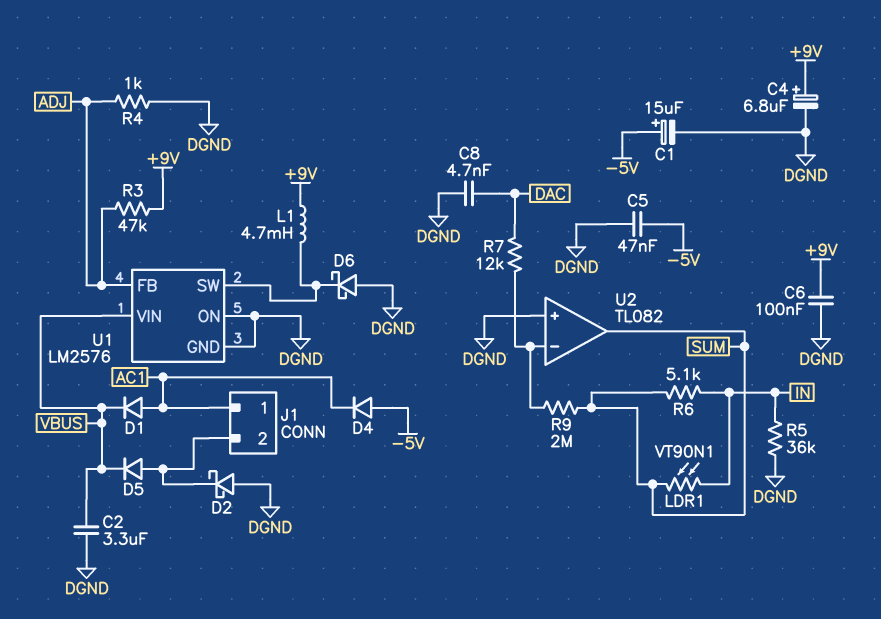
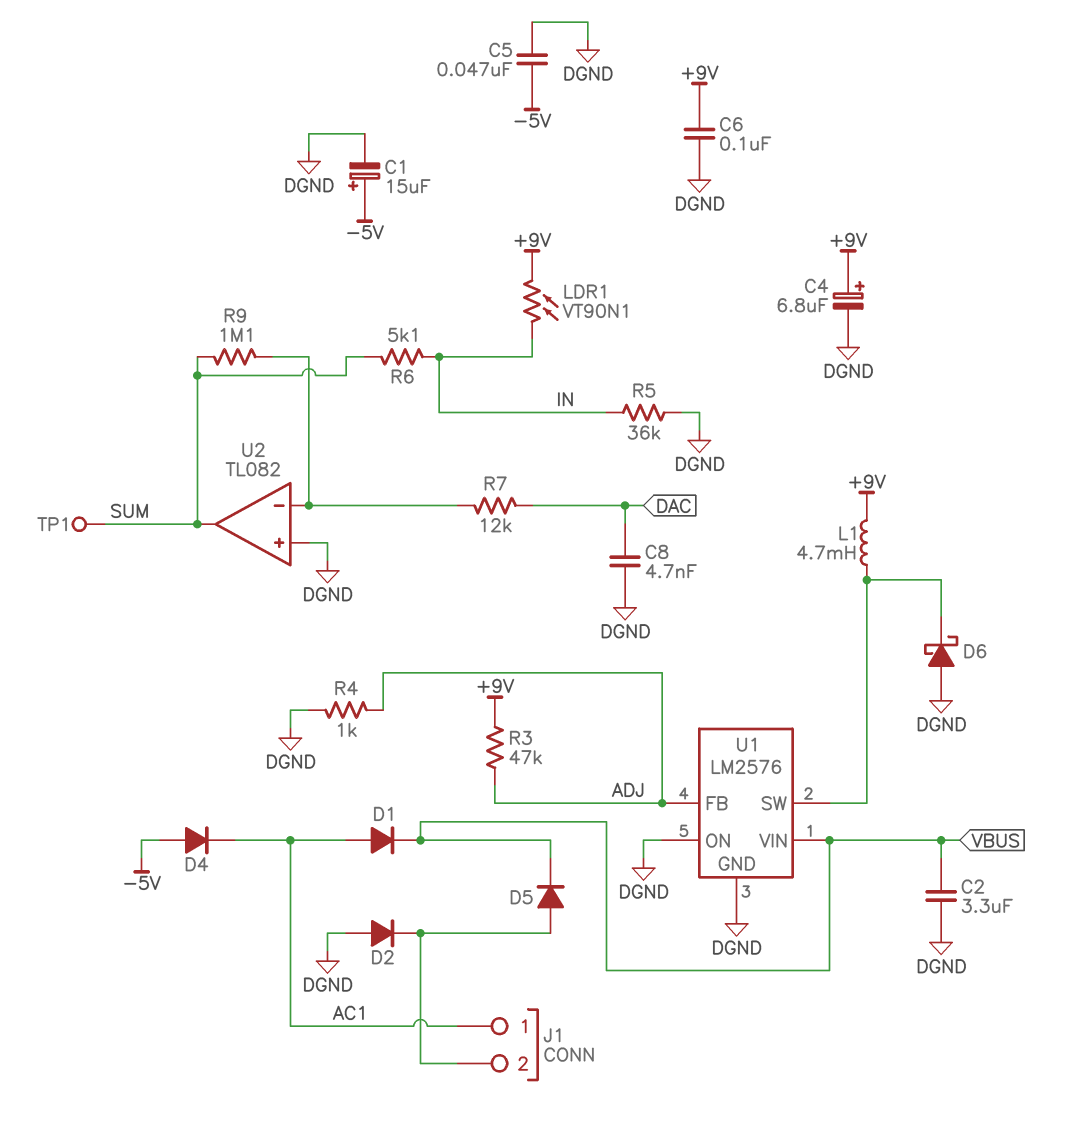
D2: schottky (A DGND, K J1/2) -> diode (A DGND, K J1/2)
LDR1: VT90N1 (IN, SUM) -> VT90N1 (+9V, IN)
R9: 2M (SUM, U2/in-) -> 1.1M (SUM, U2/in-)
TP1: none -> test point (SUM)

